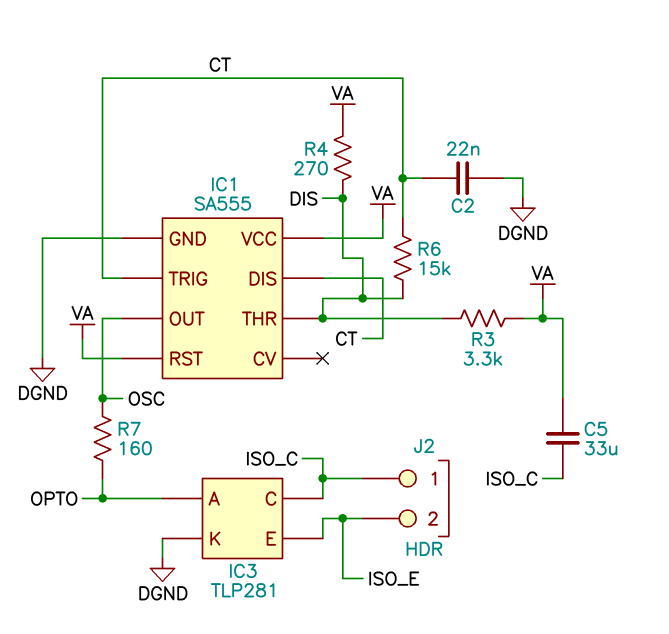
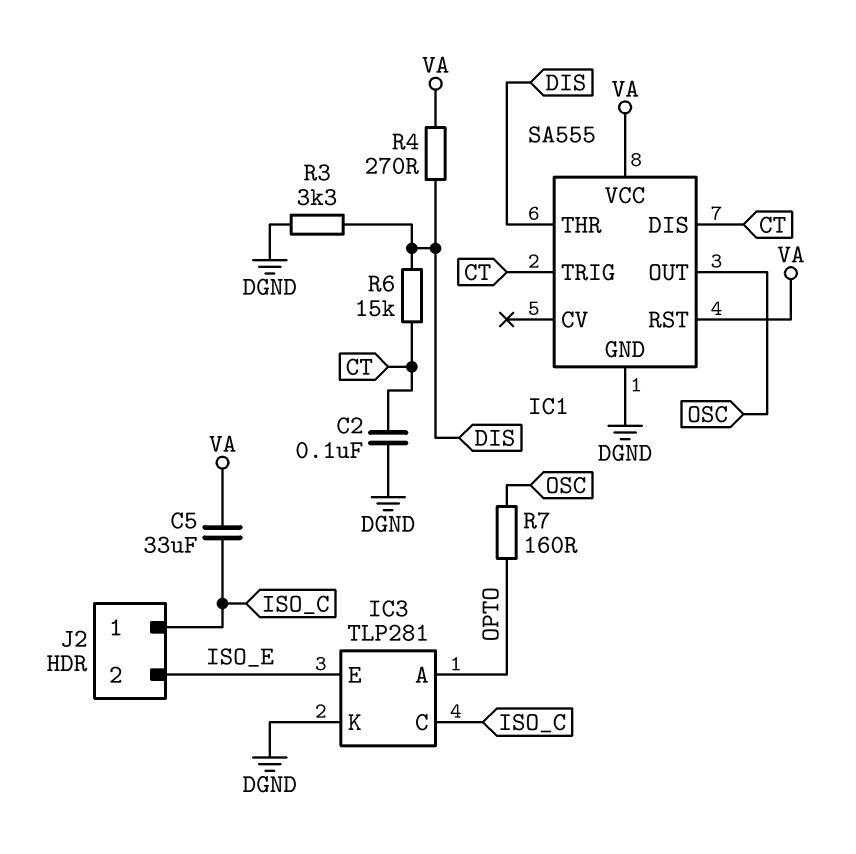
C2: 22nF (CT, DGND) -> 100nF (CT, DGND)
R3: 3.3k (DIS, VA) -> 3.3k (DGND, DIS)

